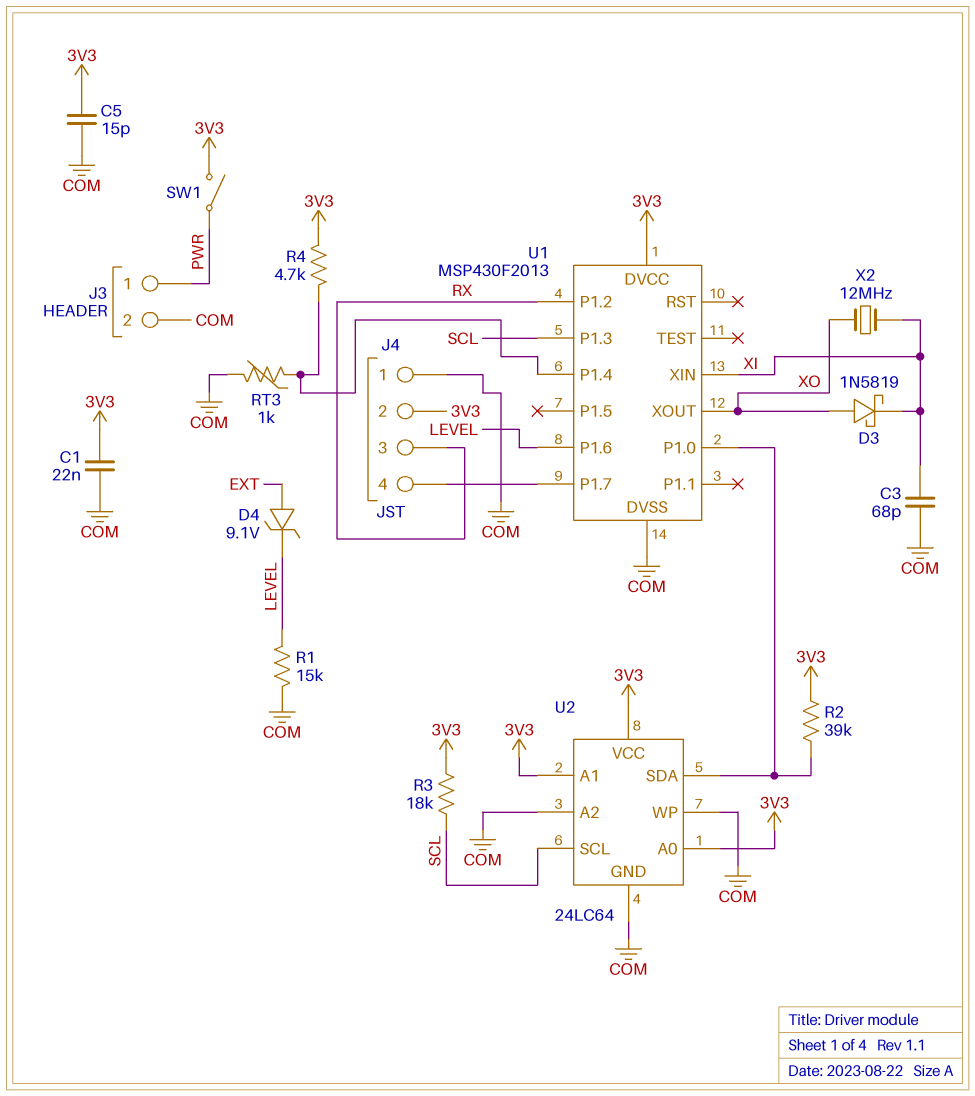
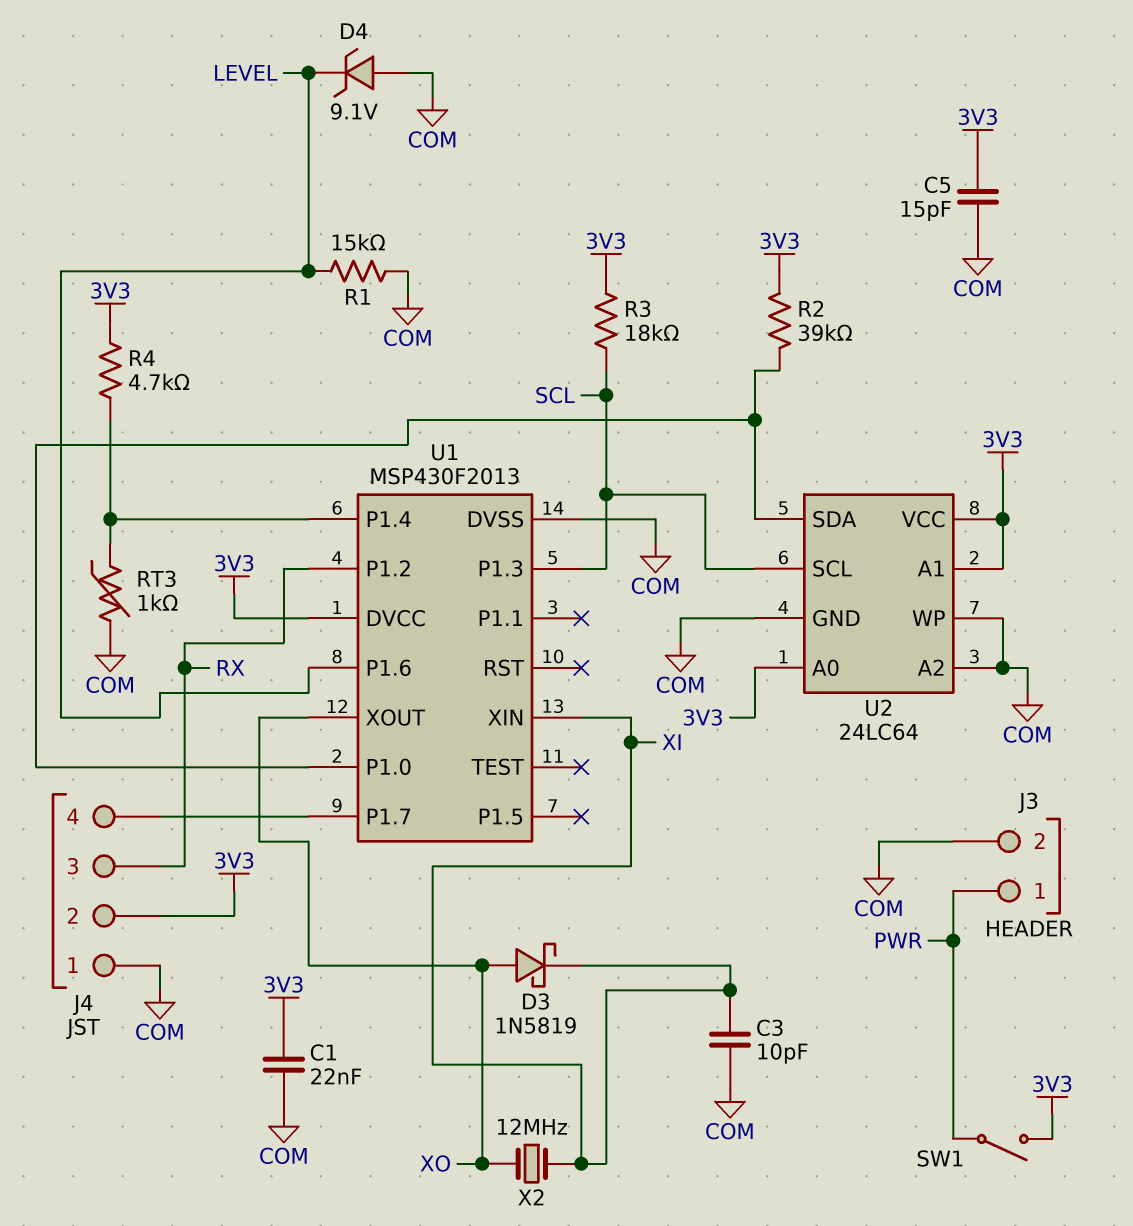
C3: 68pF (COM, XI) -> 10pF (COM, XI)
D4: zener 9.1V (A EXT, K LEVEL) -> zener 9.1V (A COM, K LEVEL)

